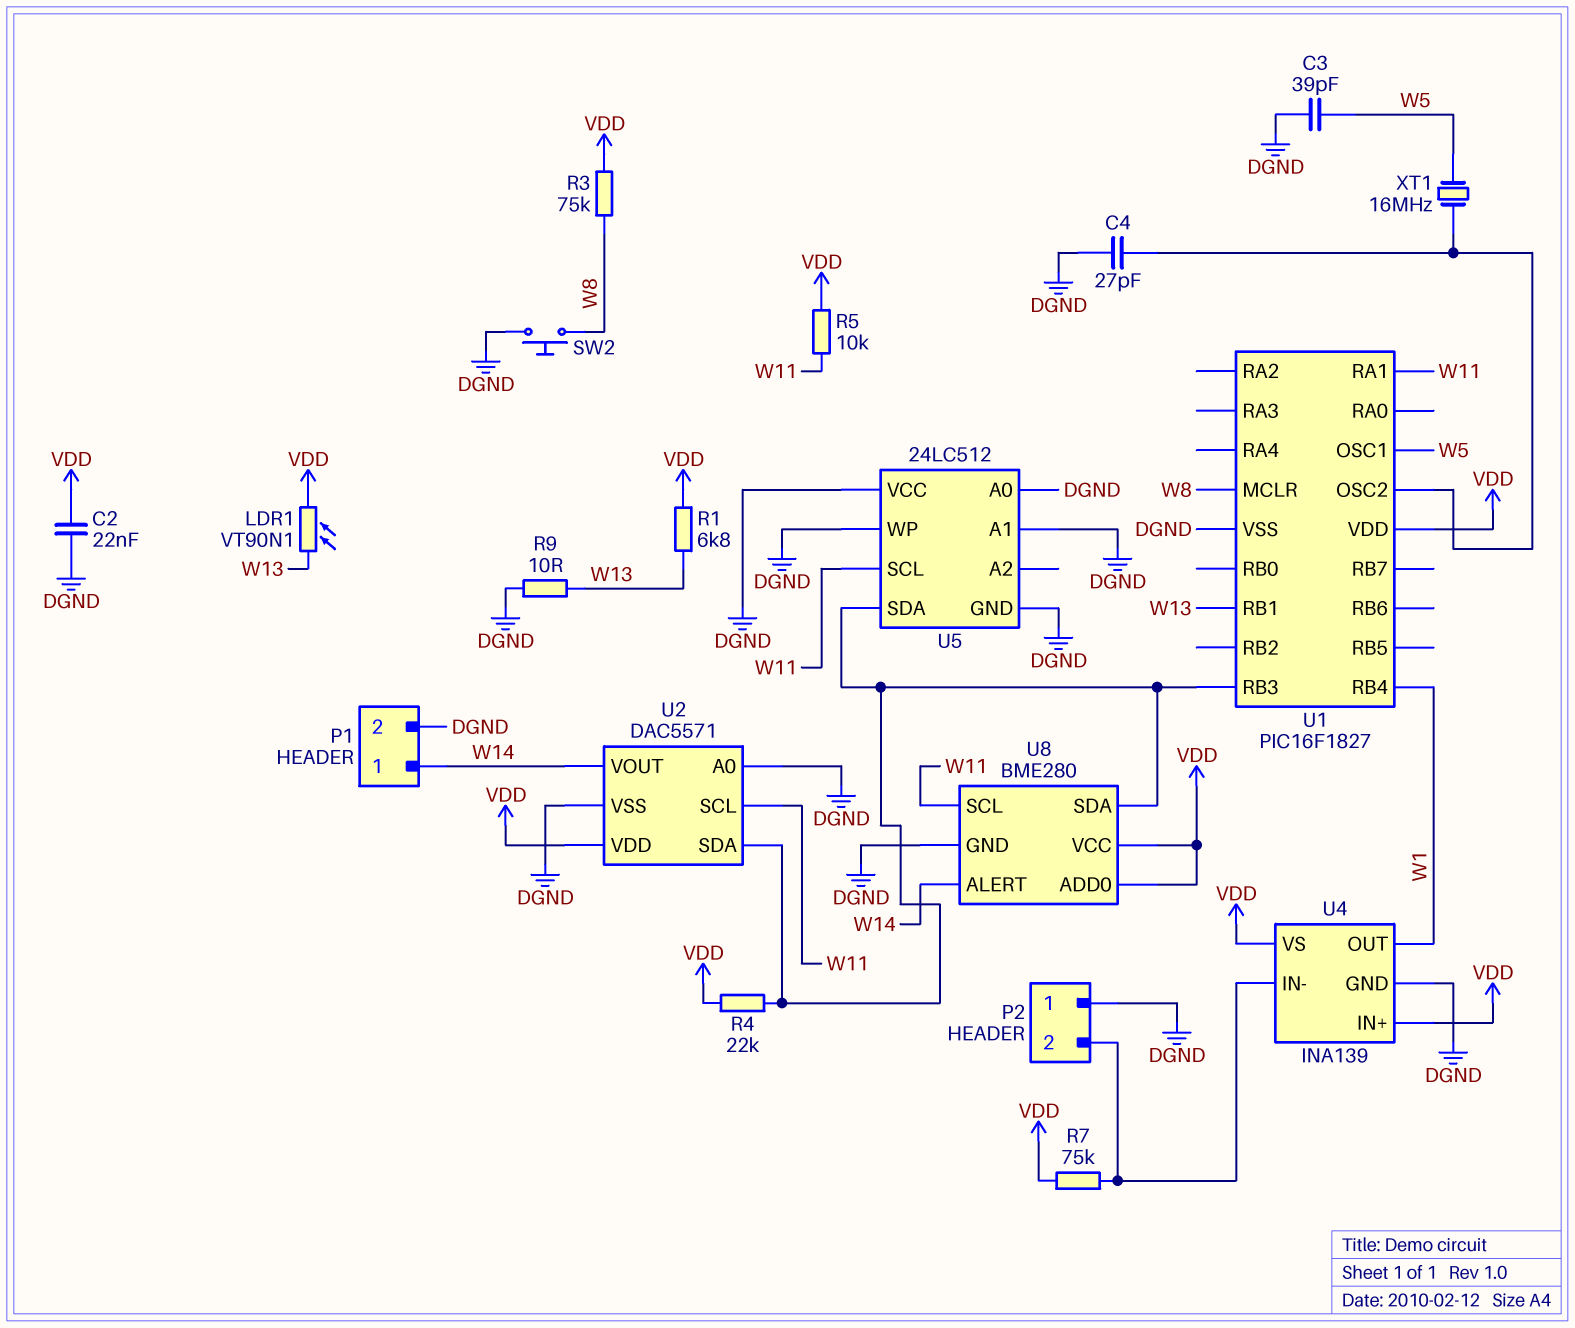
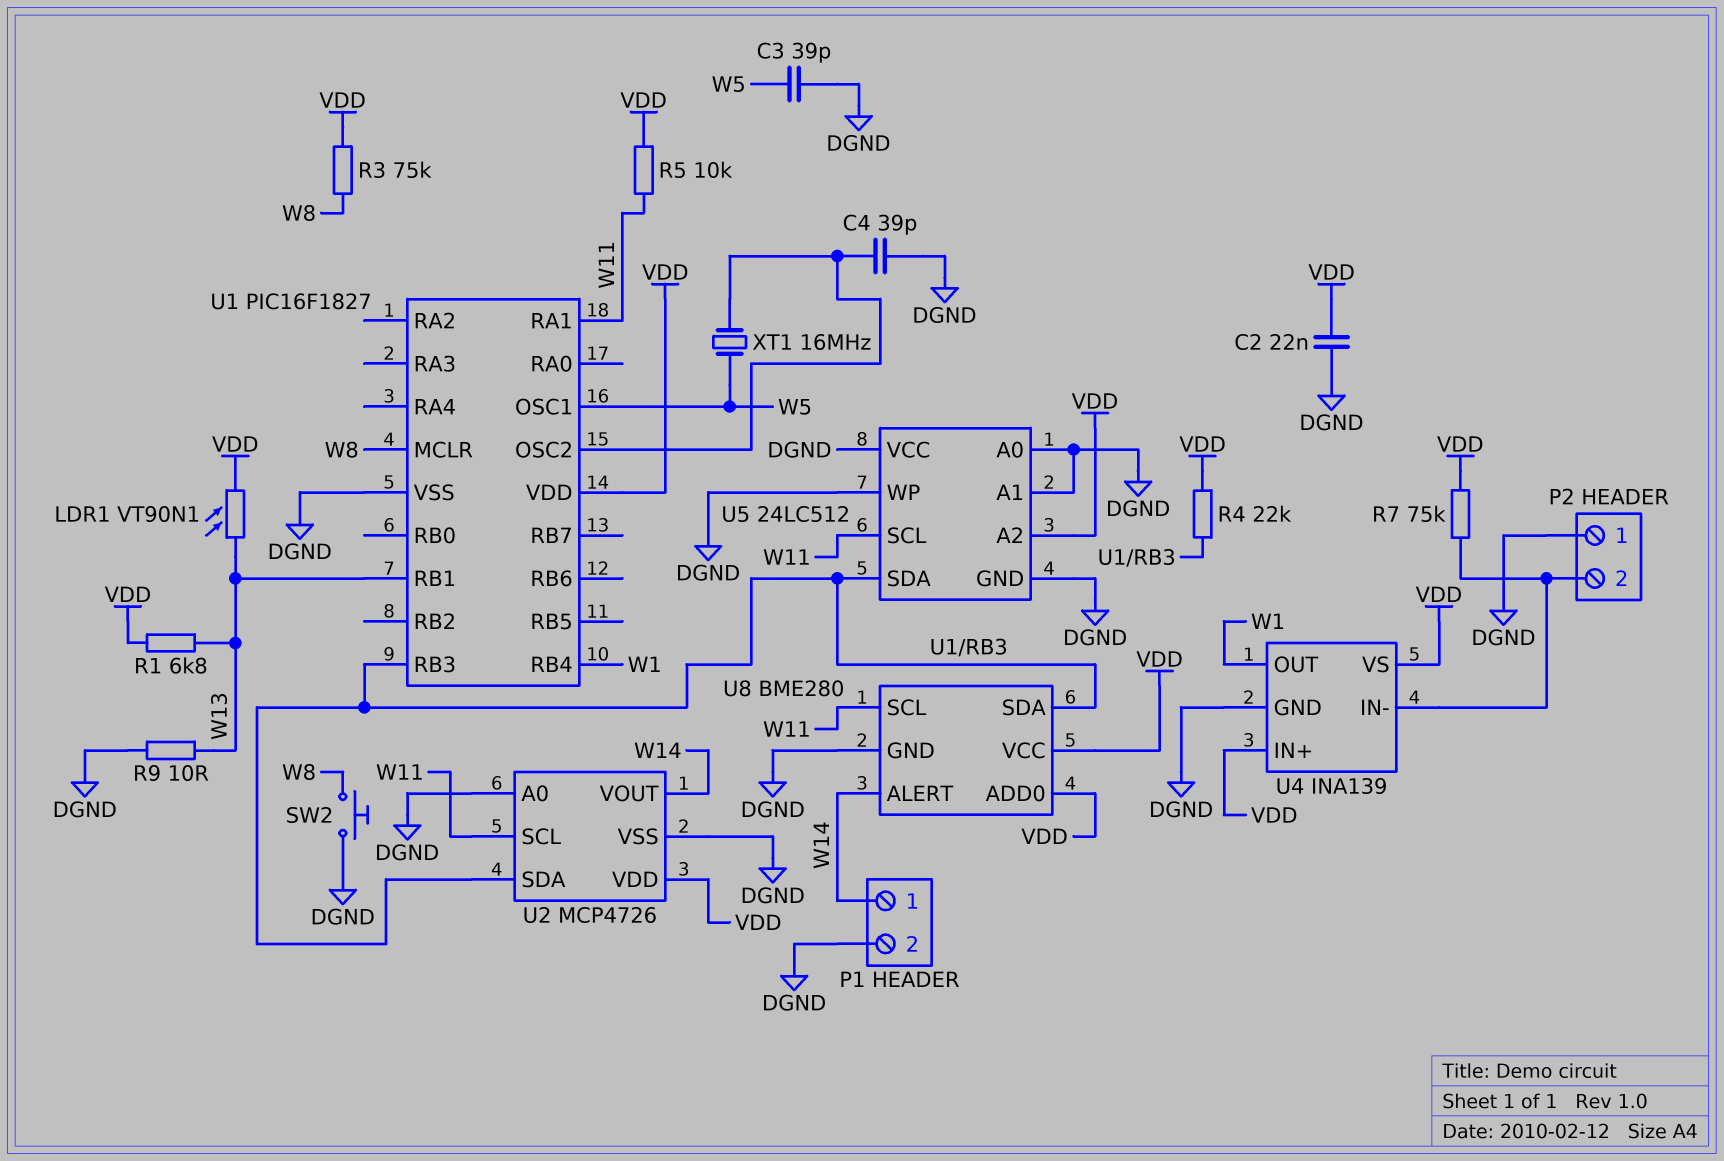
C4: 27pF (DGND, U1/OSC2) -> 39pF (DGND, U1/OSC2)
U2: DAC5571 -> MCP4726
U5 pin A2: none -> VDD

